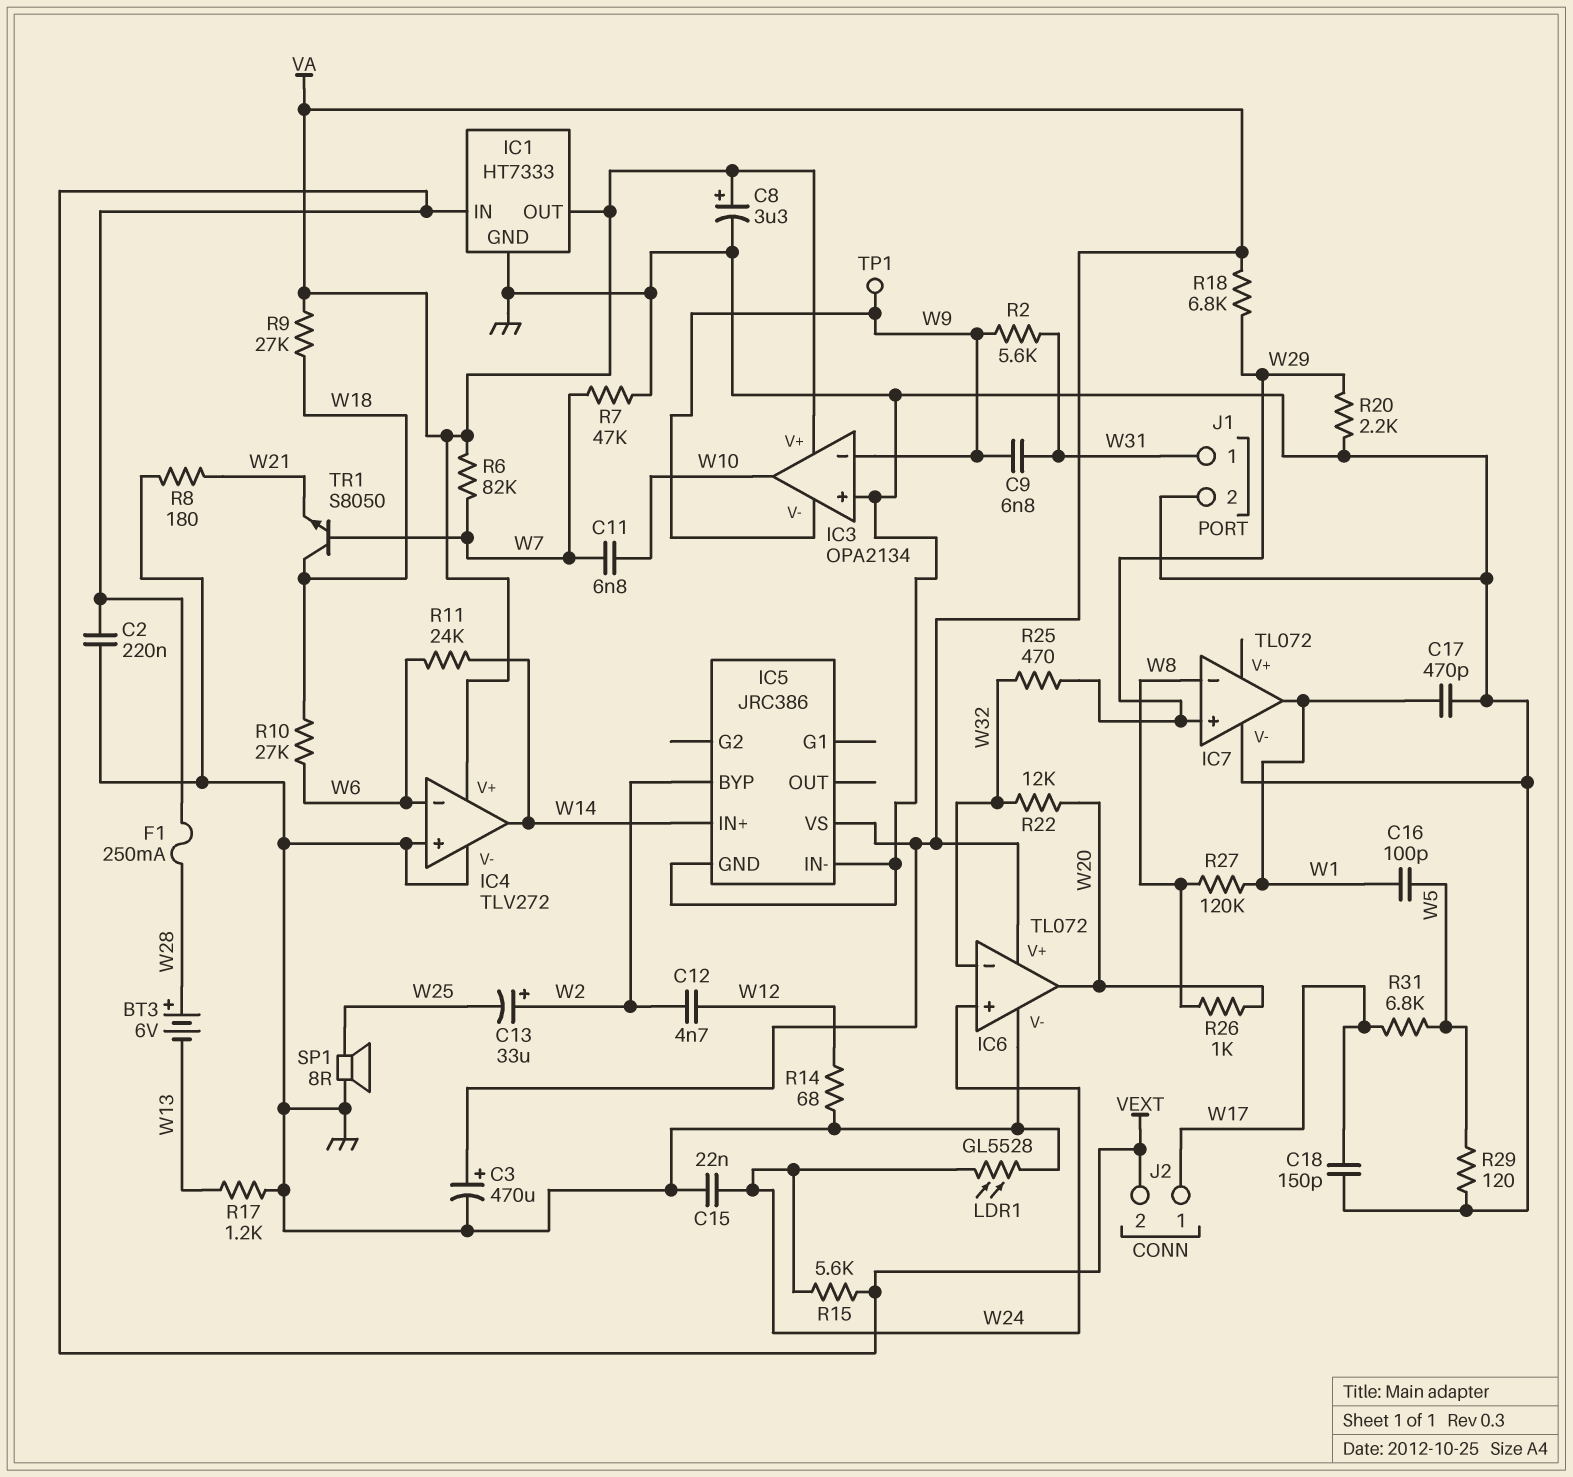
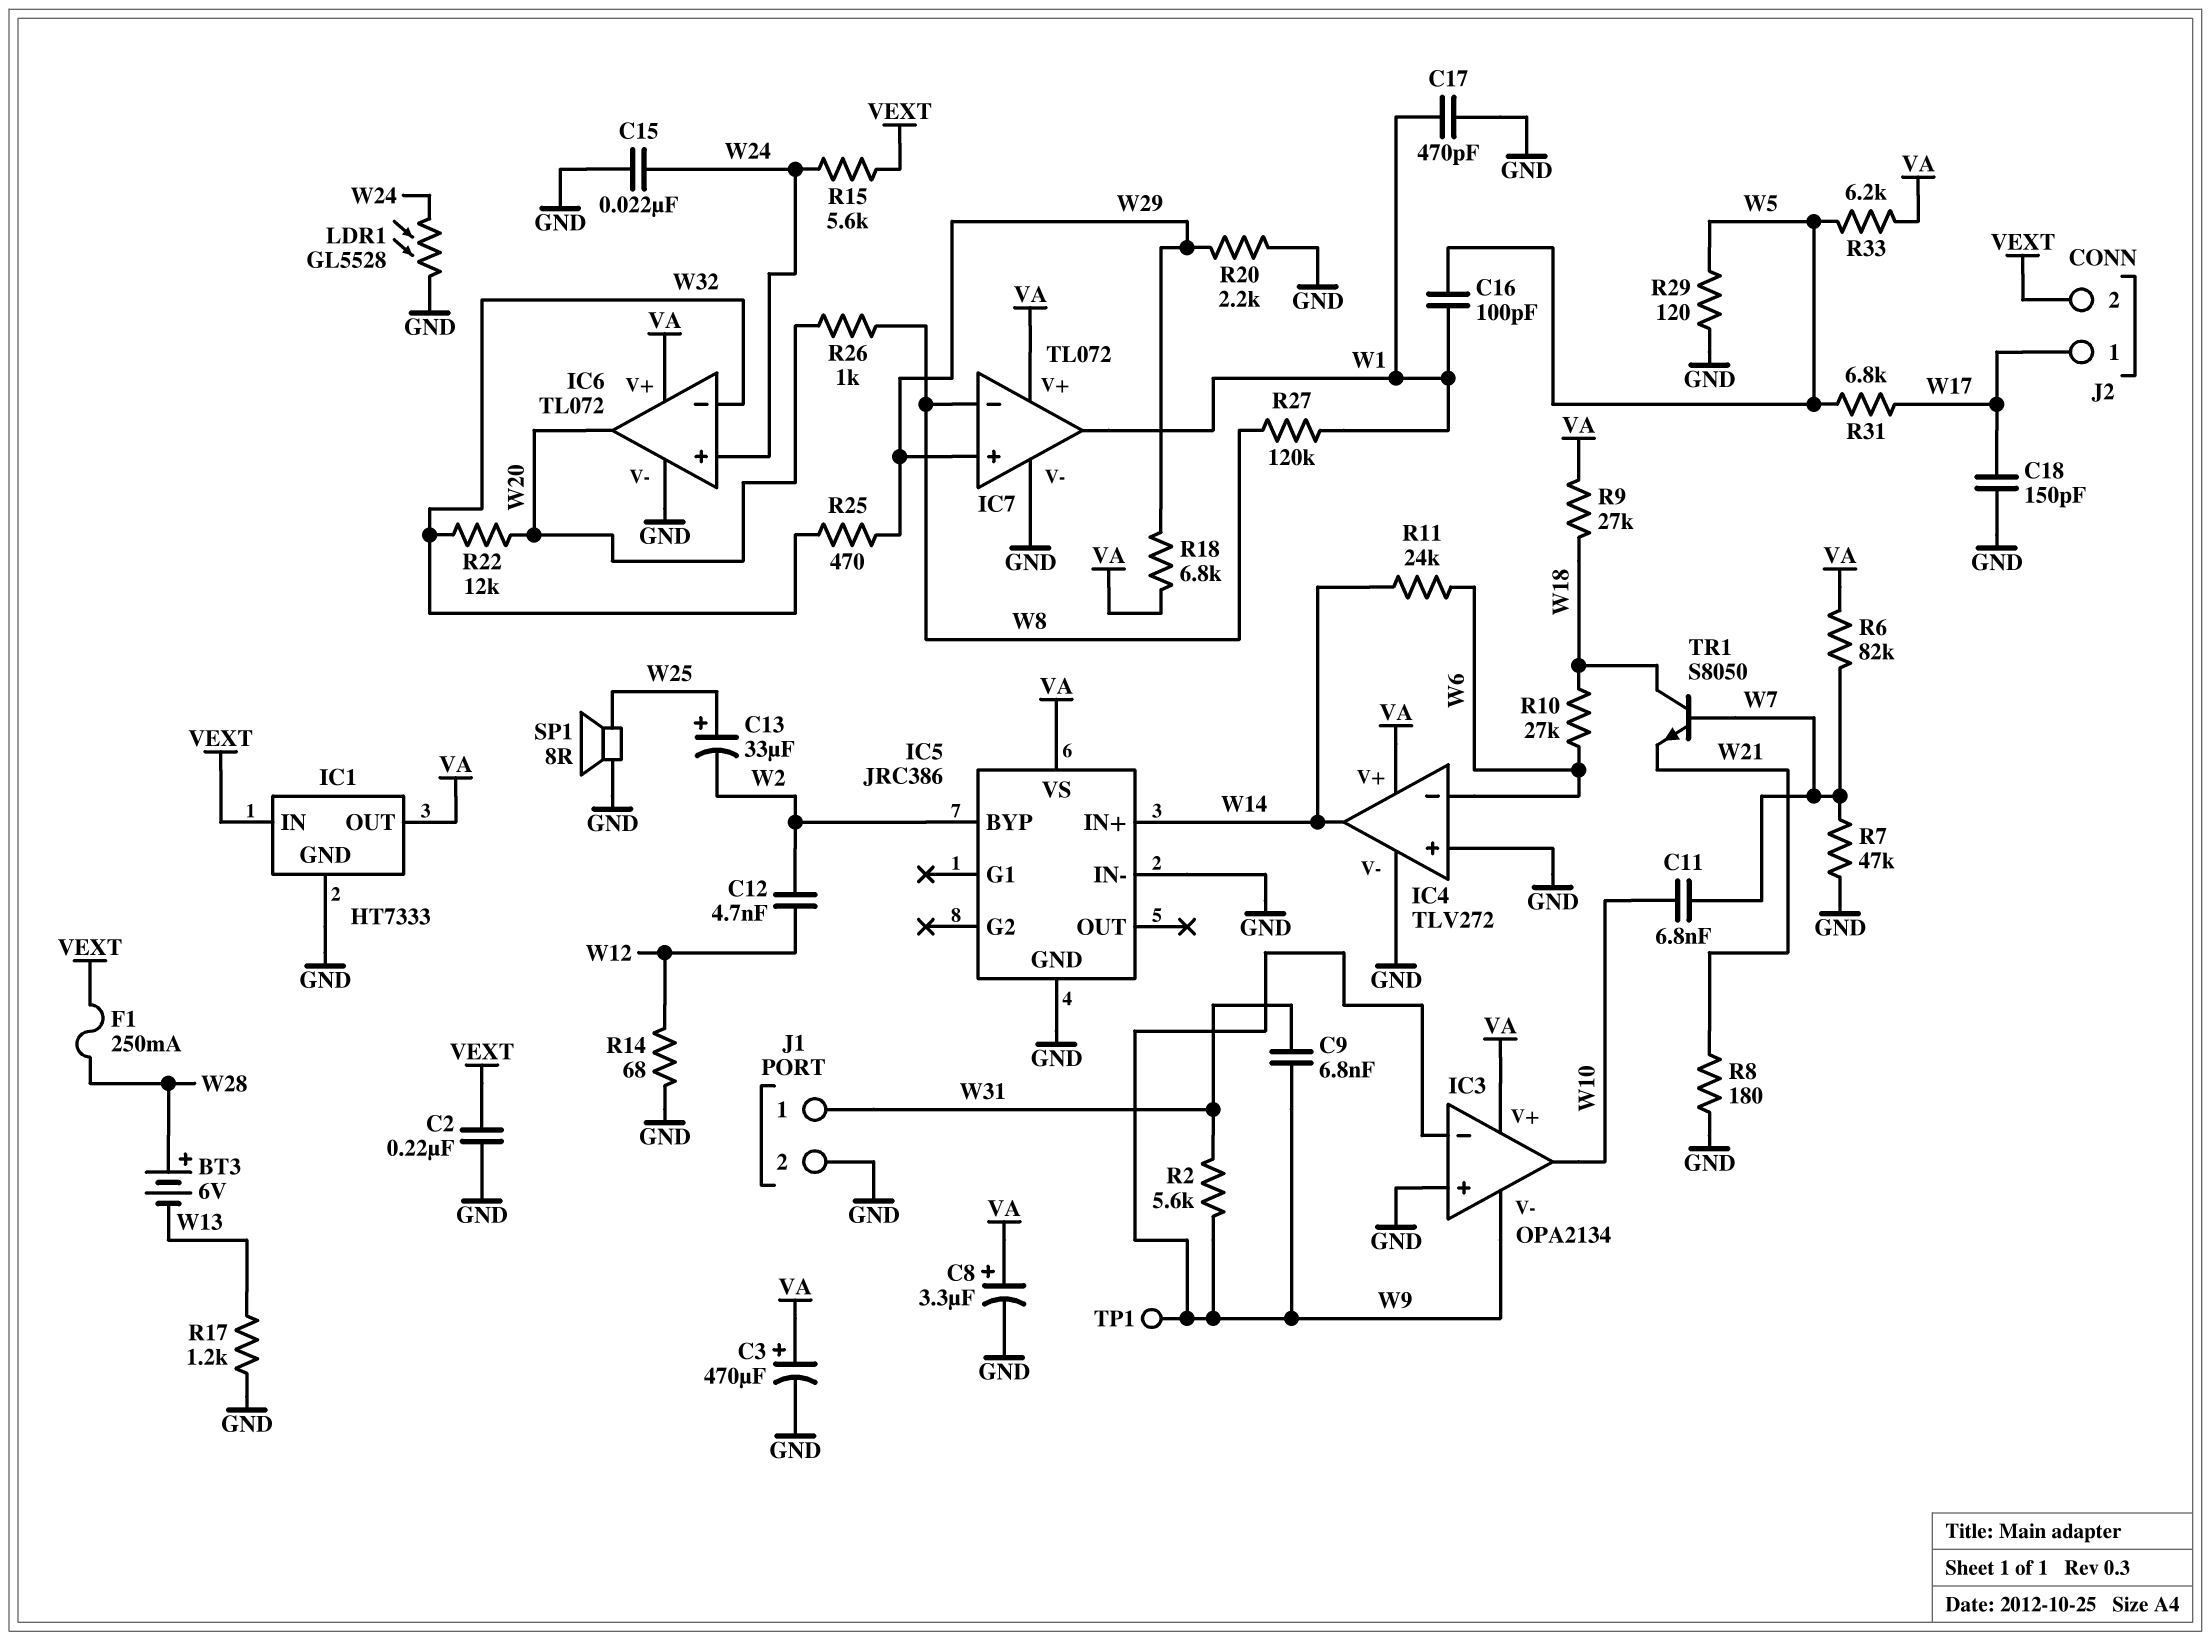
C13: 33uF (plus W2, minus W25) -> 33uF (plus W25, minus W2)
IC7 pin V+: none -> VA
R33: none -> 6.2k (VA, W5)

